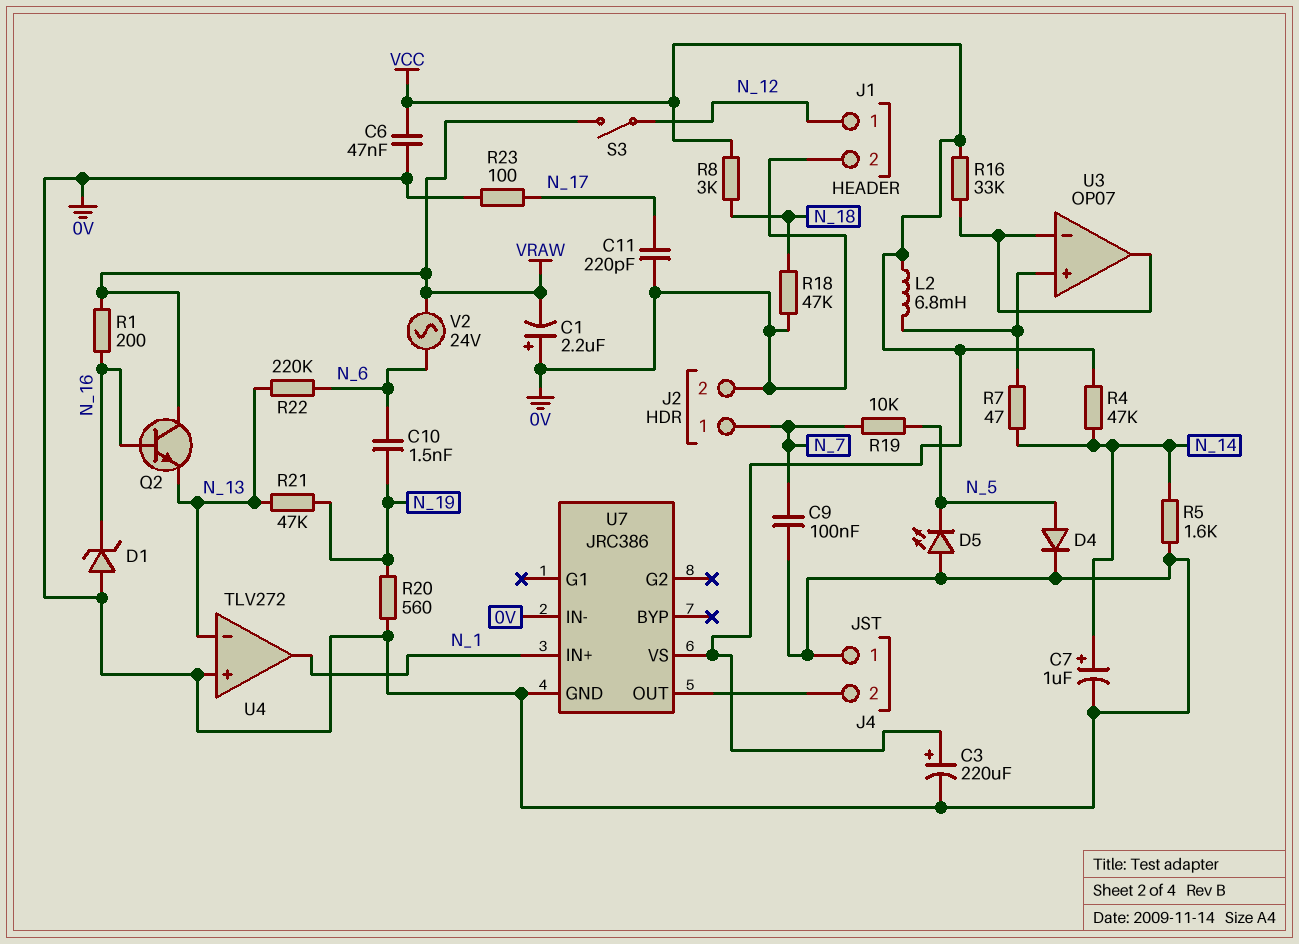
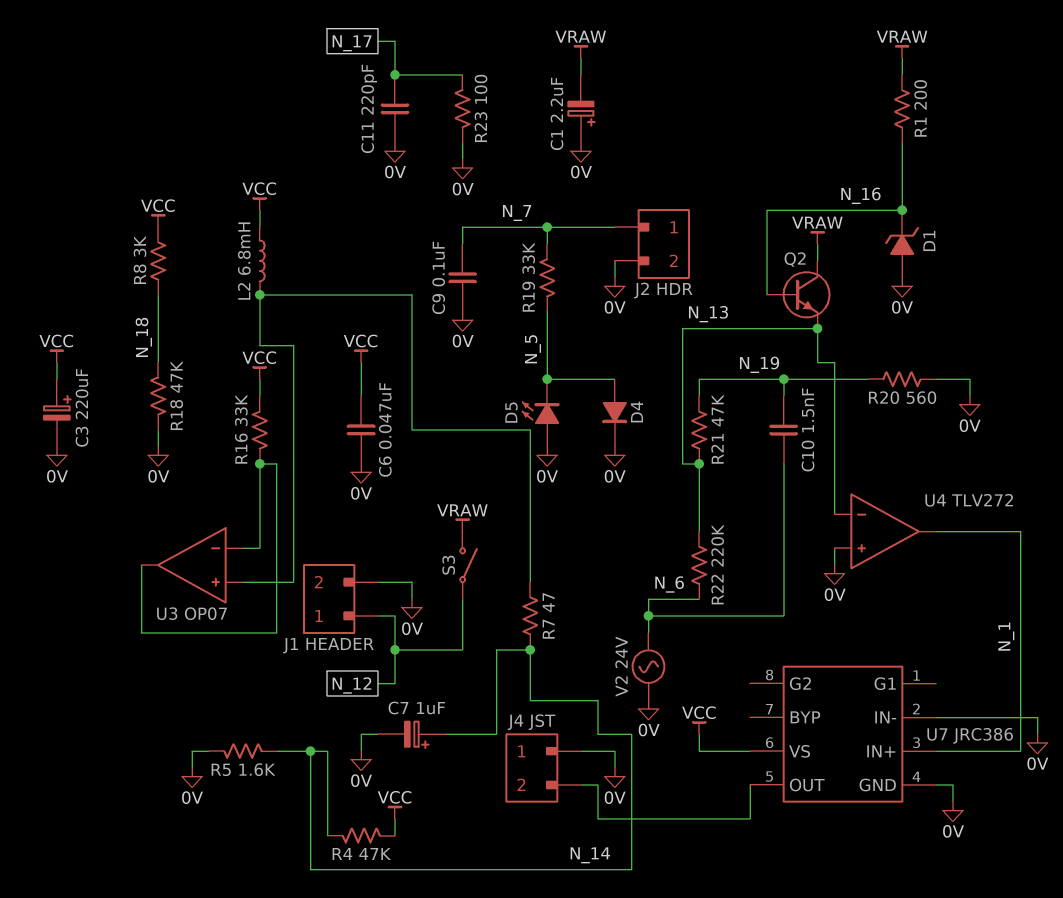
R19: 10k (N_5, N_7) -> 33k (N_5, N_7)
V2: AC 24V (N_6, VRAW) -> AC 24V (0V, N_6)

